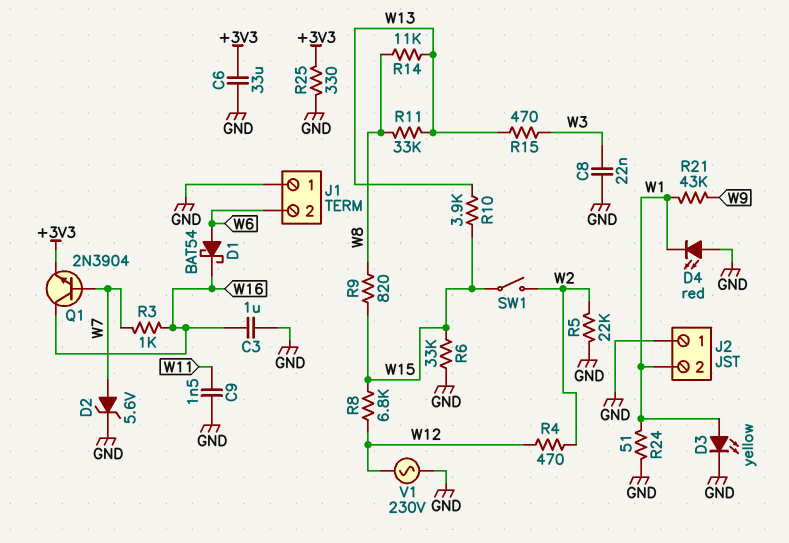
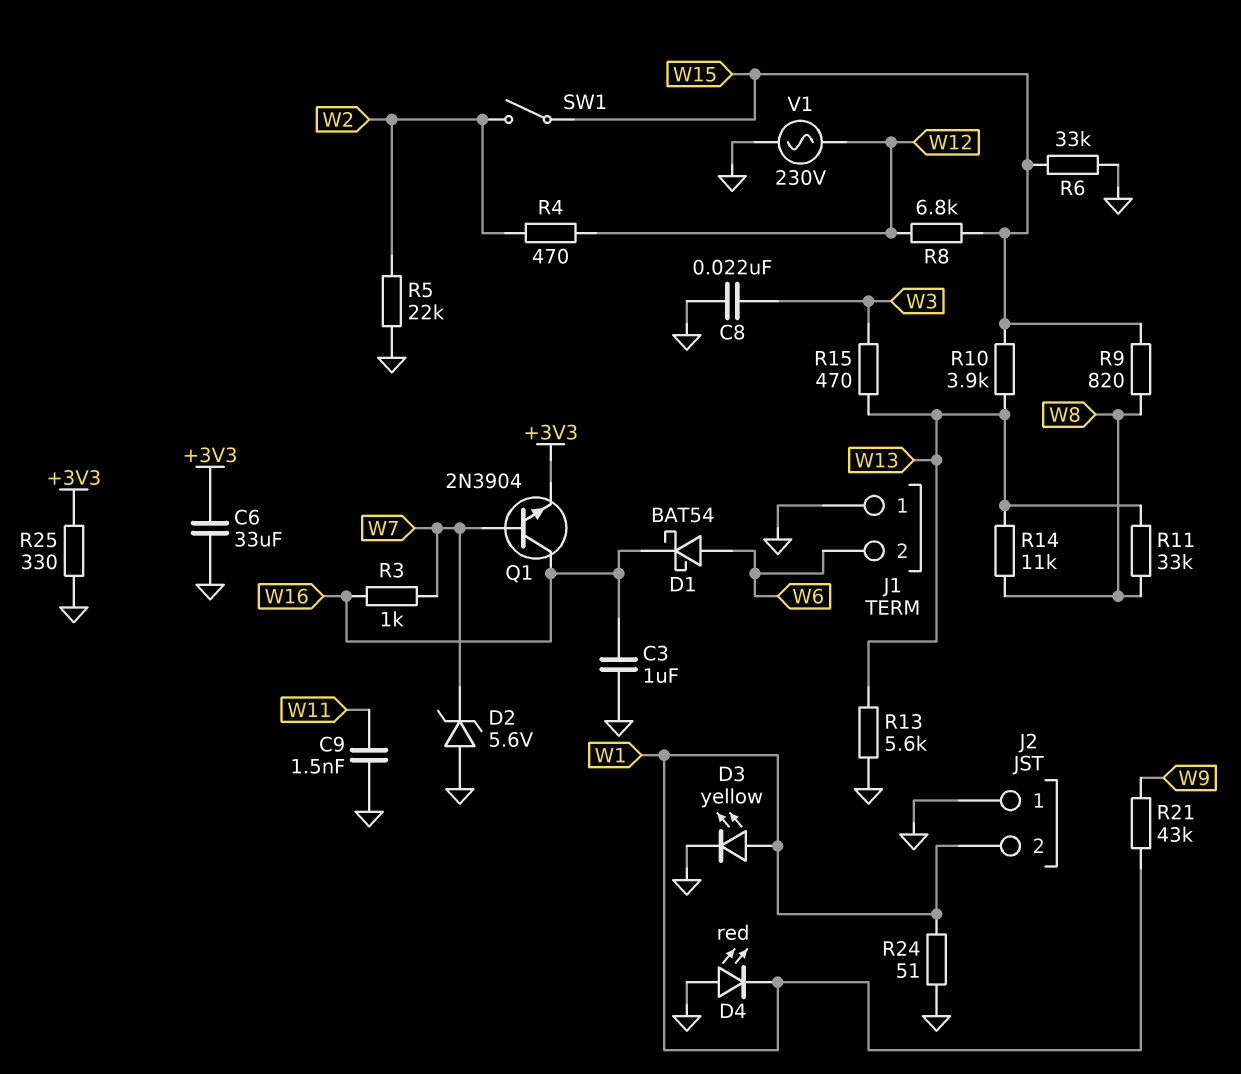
D2: zener 5.6V (A W7, K GND) -> zener 5.6V (A GND, K W7)
R13: none -> 5.6k (GND, W13)

